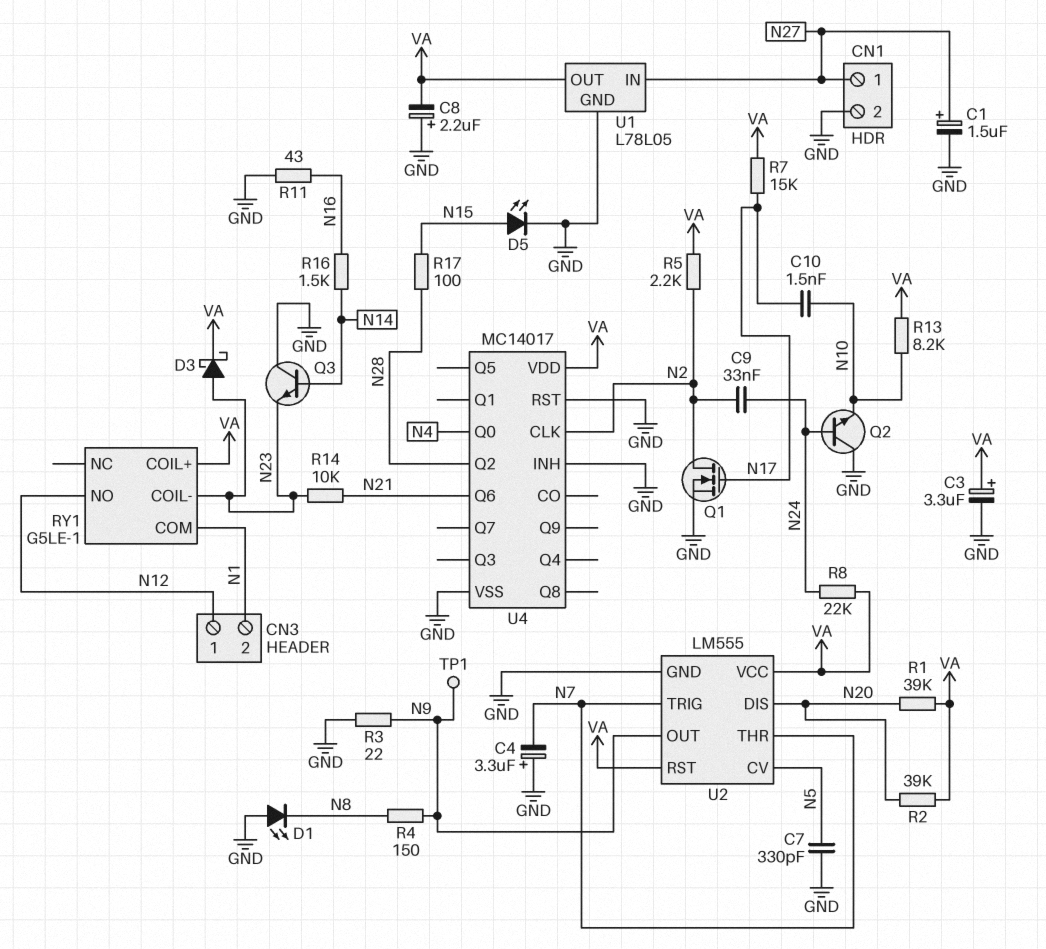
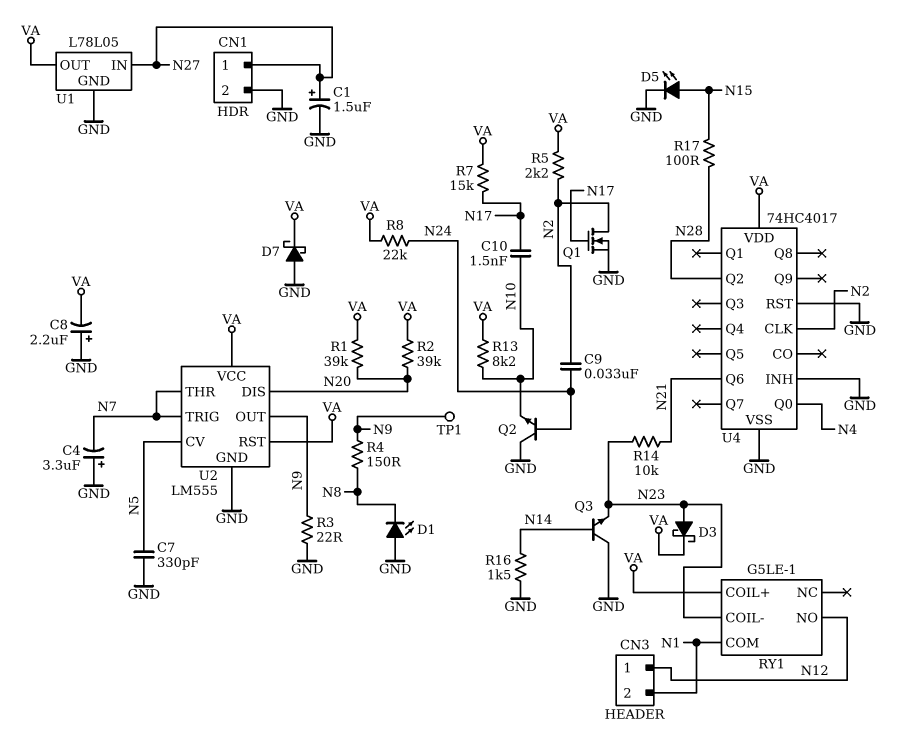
C3: 3.3uF (plus VA, minus GND) -> none
D7: none -> schottky (A GND, K VA)
R11: 43 (GND, N16) -> none
R16: 1.5k (N14, N16) -> 1.5k (GND, N14)
U4: MC14017 -> 74HC4017

